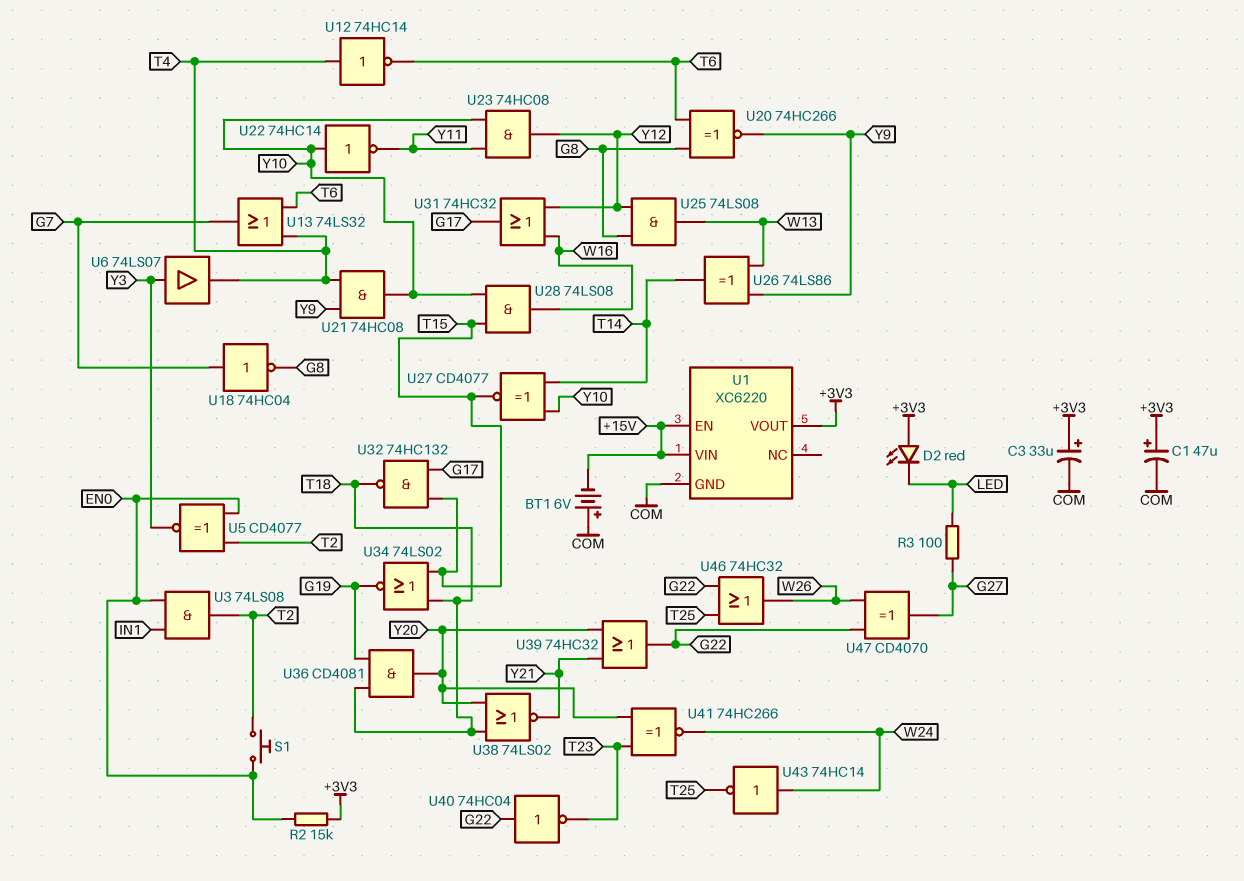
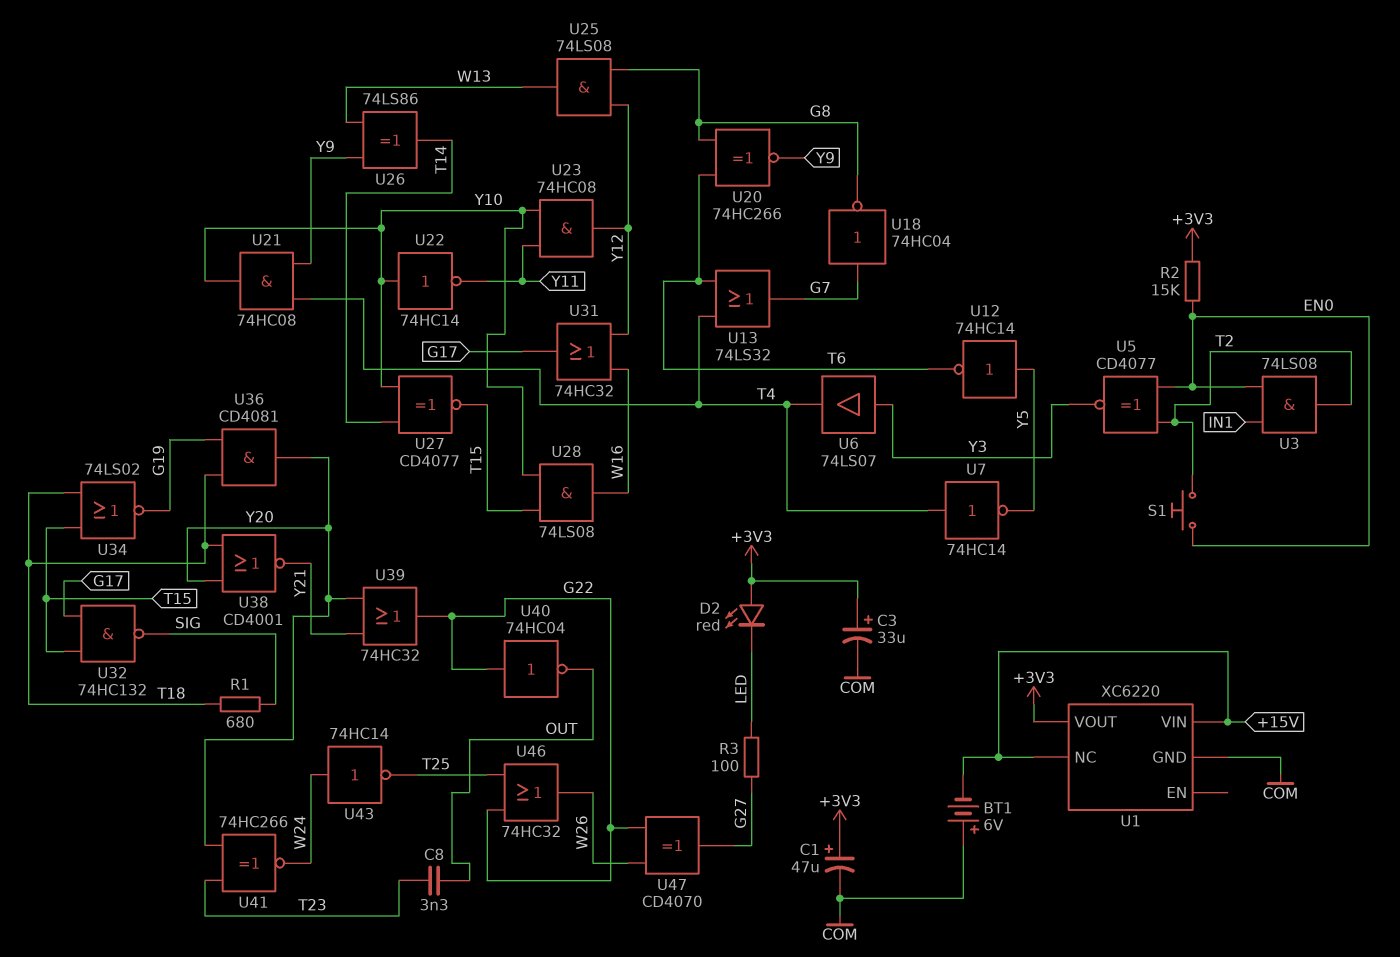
C8: none -> 3.3nF (OUT, T23)
R1: none -> 680 (SIG, T18)
U1 pin EN: +15V -> none
U1 pin NC: none -> +15V
U7: none -> NOT 74HC14 (in T4, out Y5)
U12: NOT 74HC14 (in T4, out T6) -> NOT 74HC14 (in Y5, out T6)
U32: NAND 74HC132 (in G17, in T15, out T18) -> NAND 74HC132 (in G17, in T15, out SIG)
U38: NOR 74LS02 (in T18, in Y20, out Y21) -> NOR CD4001 (in T18, in Y20, out Y21)
U40: NOT 74HC04 (in G22, out T23) -> NOT 74HC04 (in G22, out OUT)

